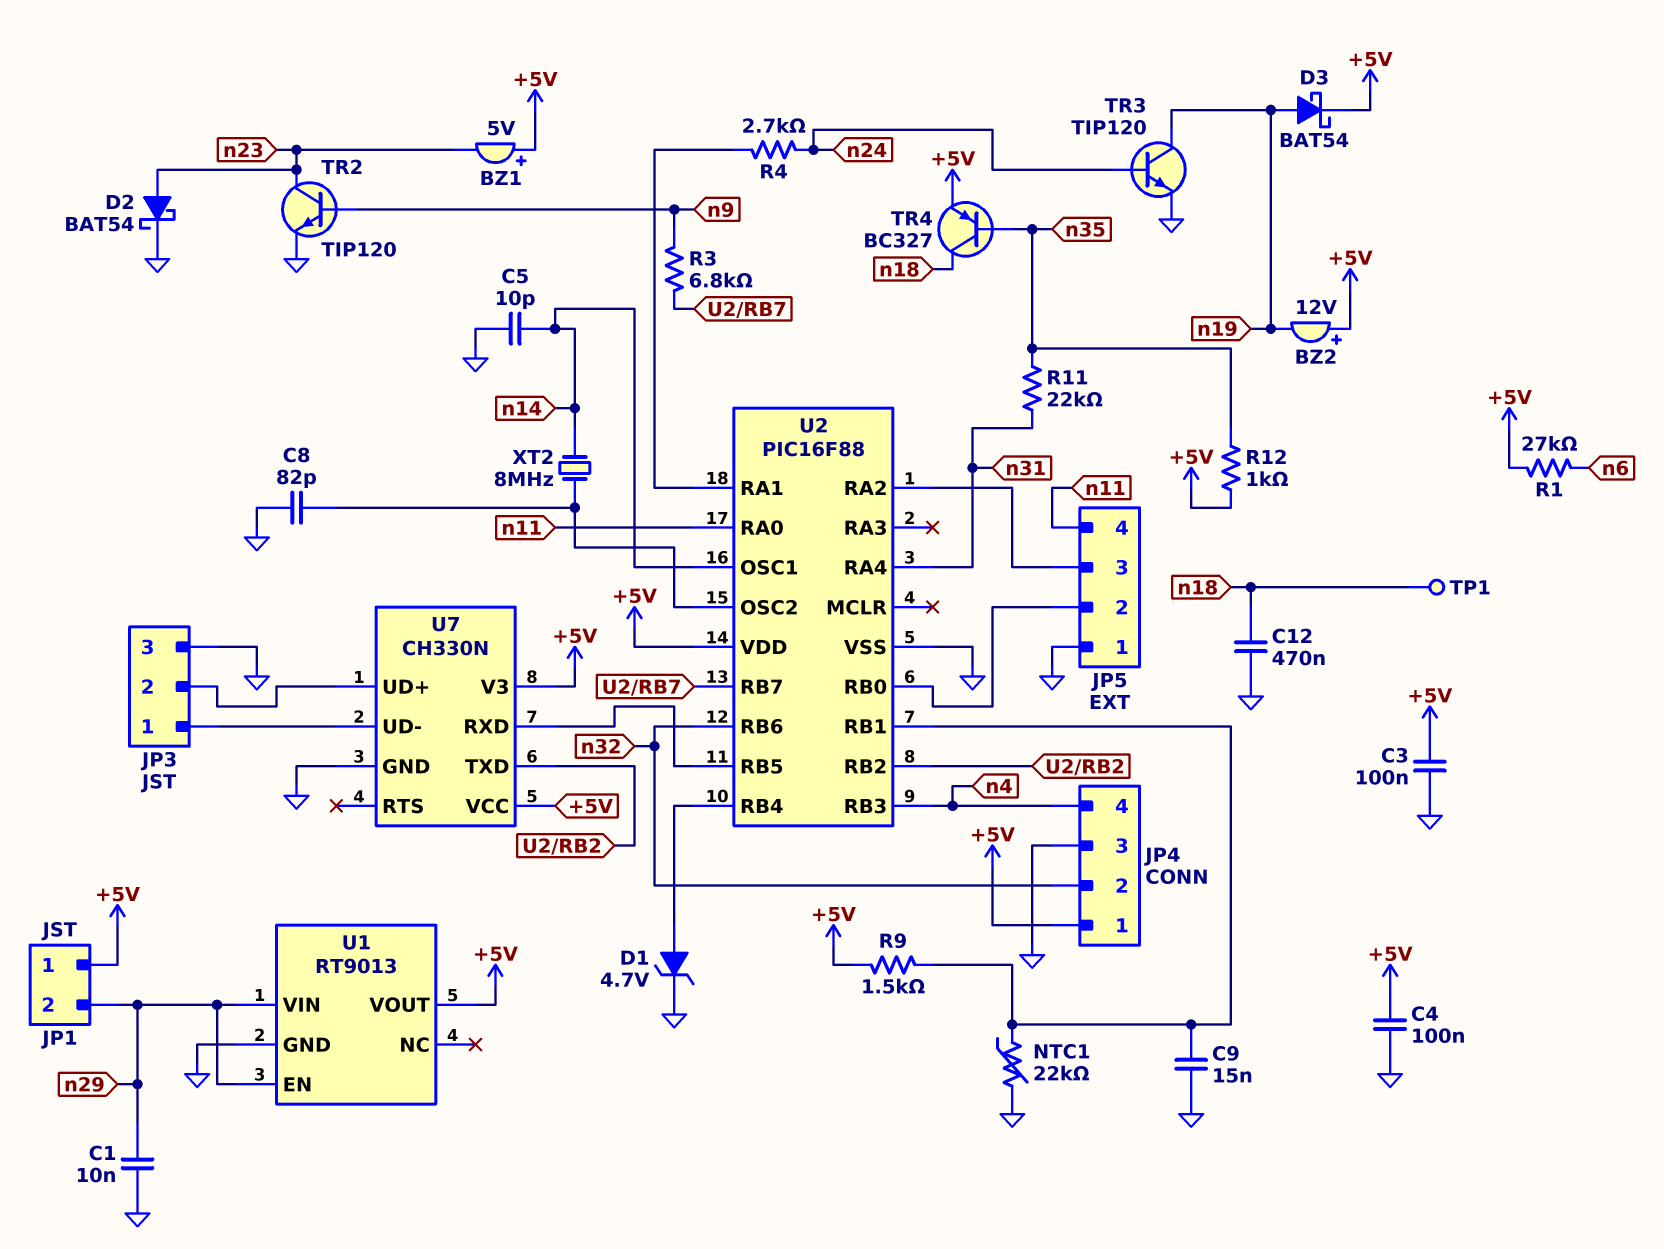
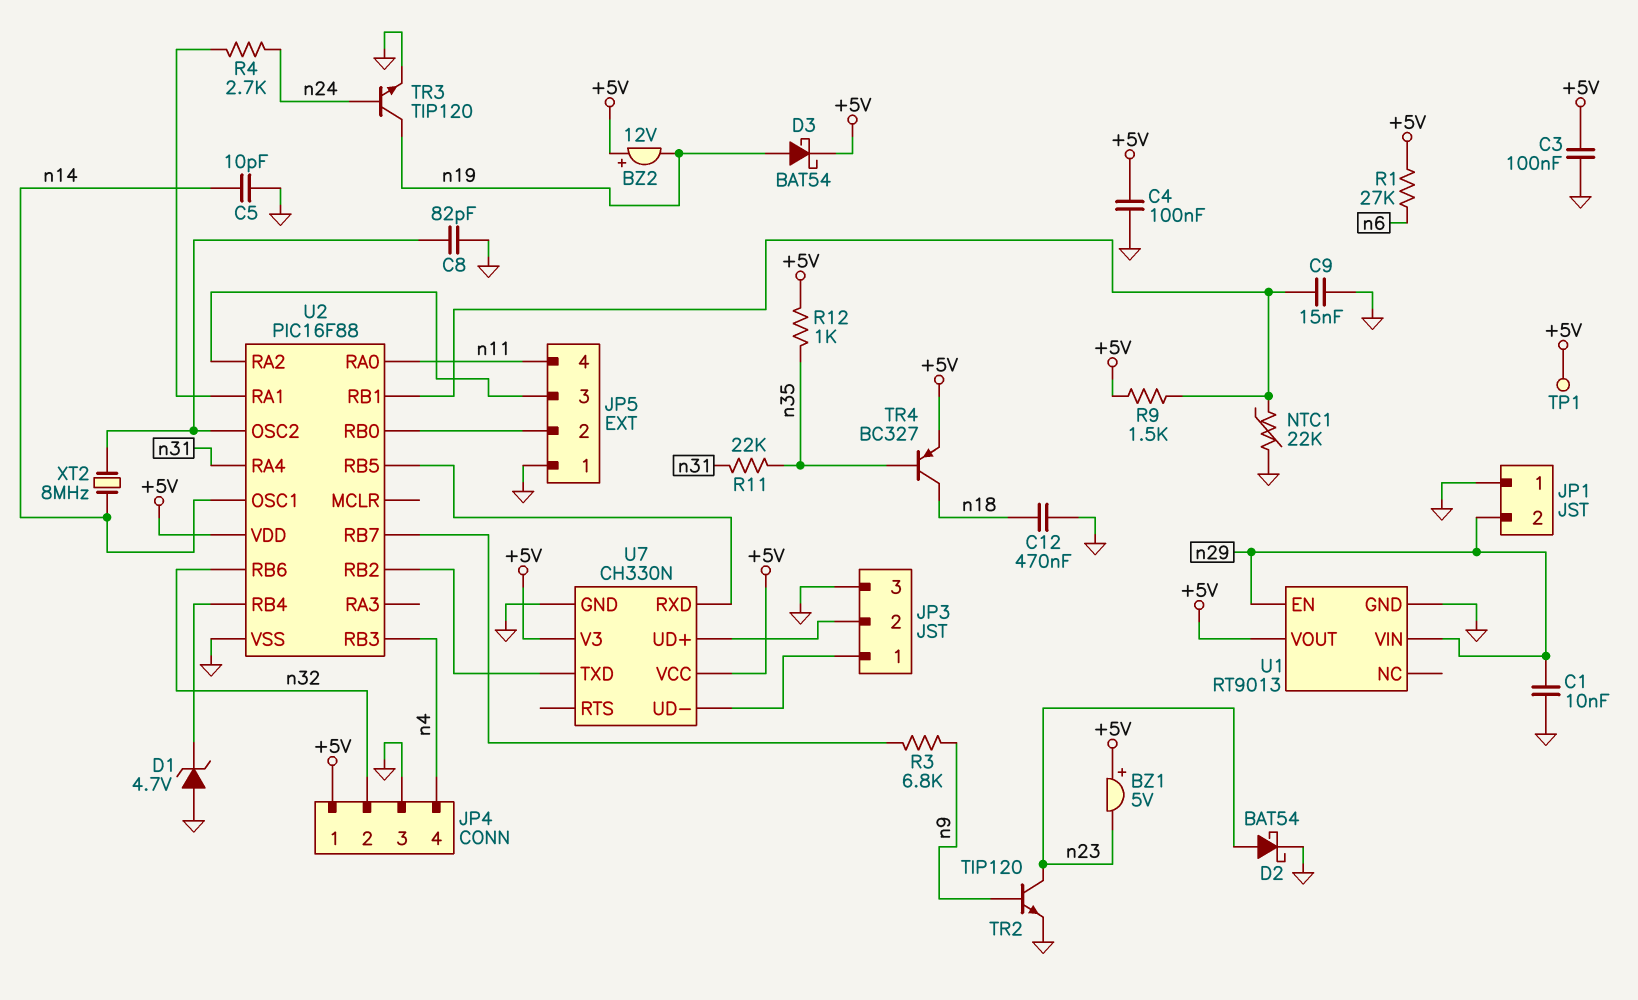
D1: zener 4.7V (A U2/RB4, K GND) -> zener 4.7V (A GND, K U2/RB4)
JP1 pin 1: +5V -> GND
TP1: test point (n18) -> test point (+5V)

